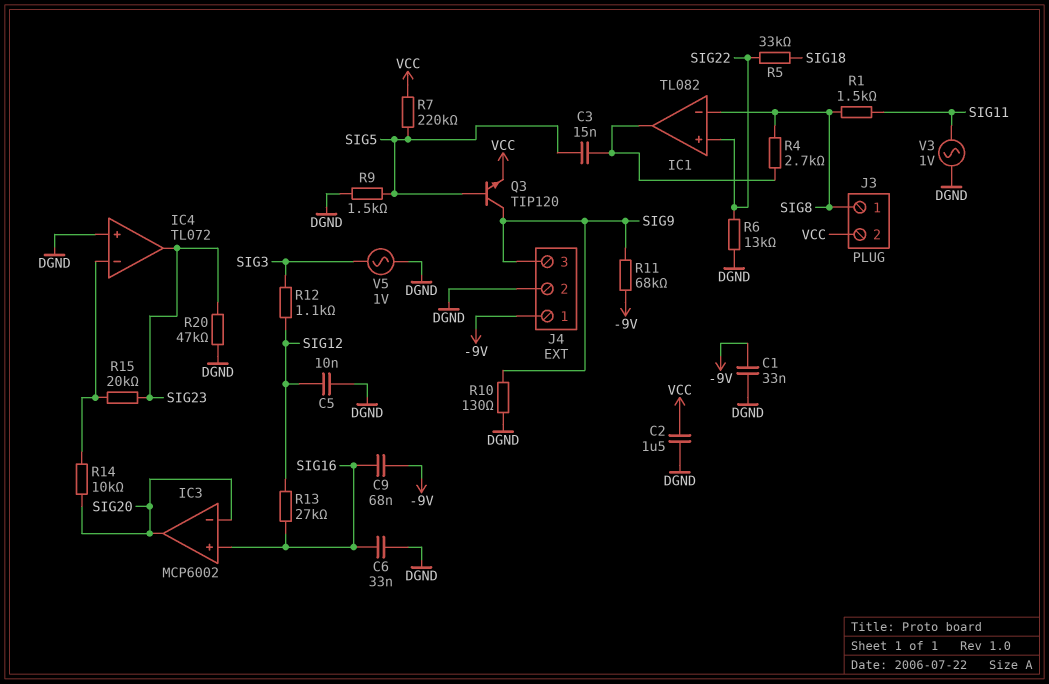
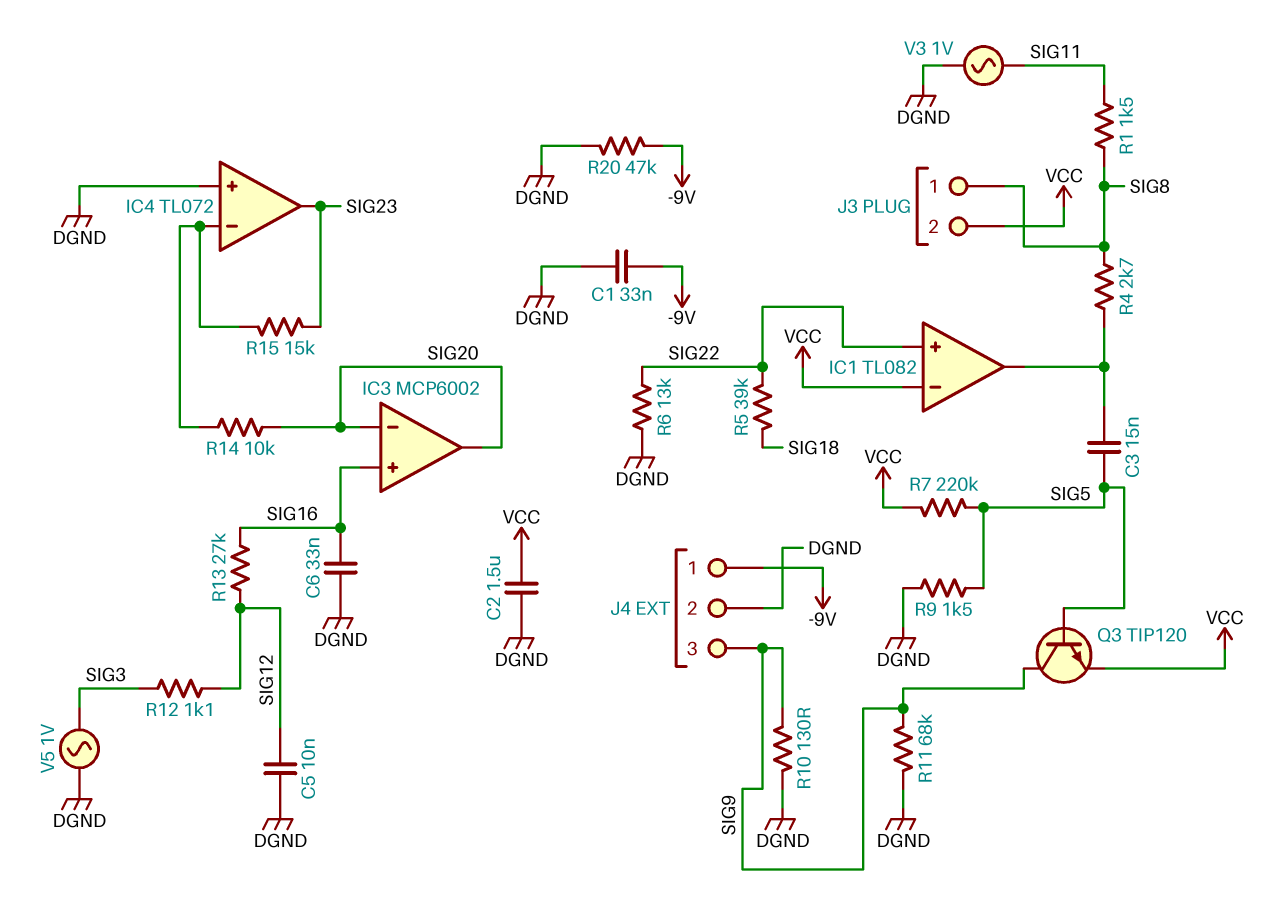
C9: 68nF (-9V, SIG16) -> none
IC1 pin in-: SIG8 -> VCC
R5: 33k (SIG18, SIG22) -> 39k (SIG18, SIG22)
R11: 68k (-9V, SIG9) -> 68k (DGND, SIG9)
R15: 20k (IC4/in-, SIG23) -> 15k (IC4/in-, SIG23)
R20: 47k (DGND, SIG23) -> 47k (-9V, DGND)

